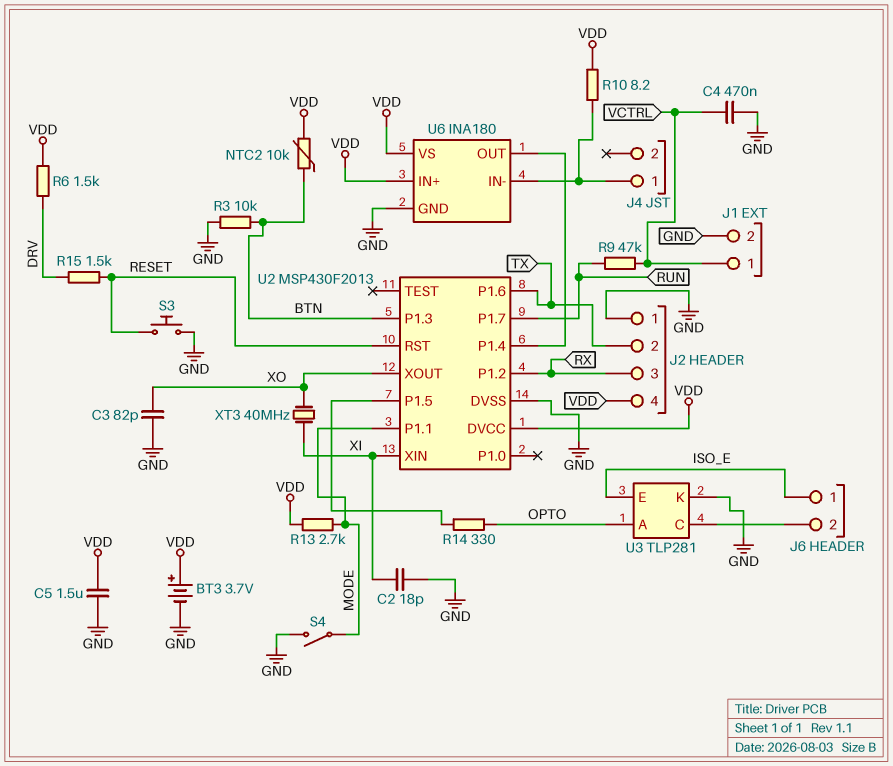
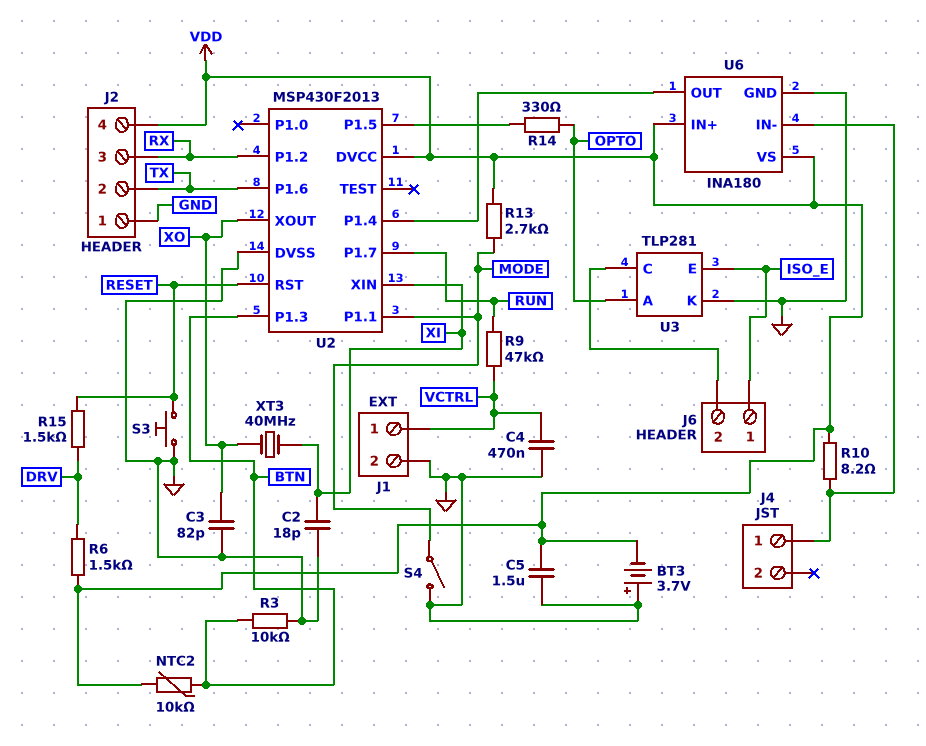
BT3: 3.7V (plus VDD, minus GND) -> 3.7V (plus GND, minus VDD)

